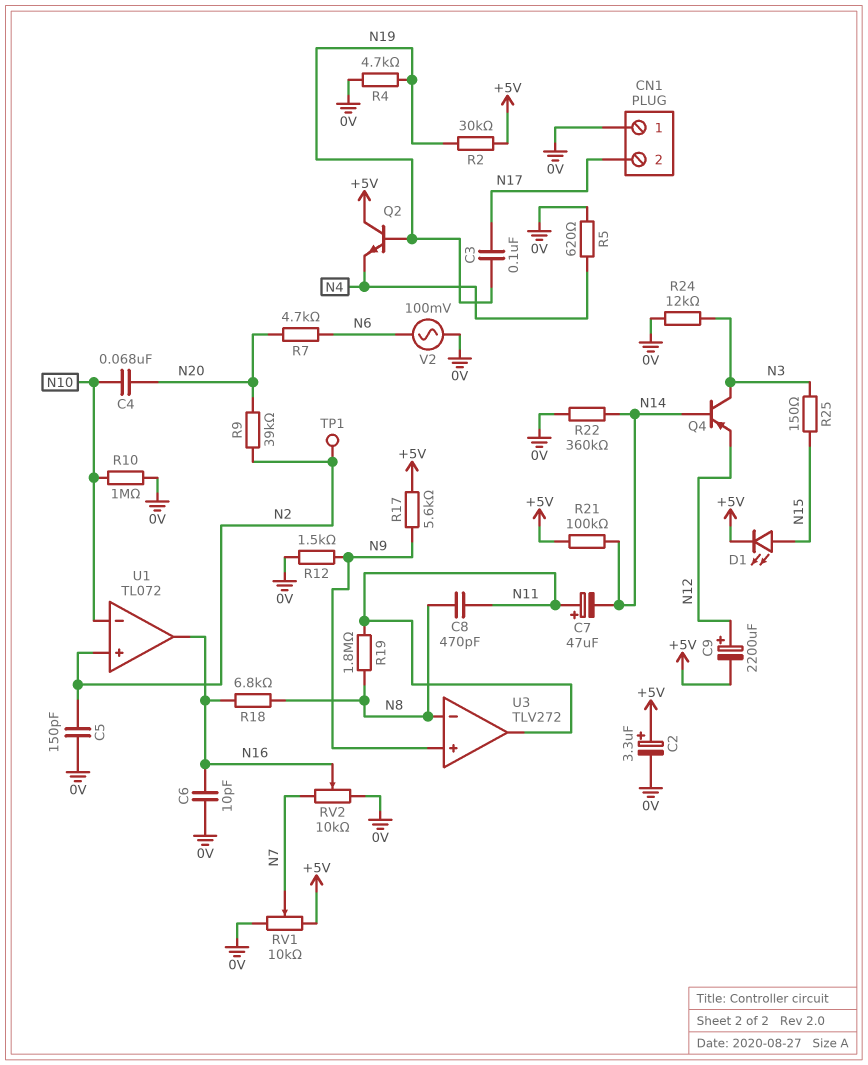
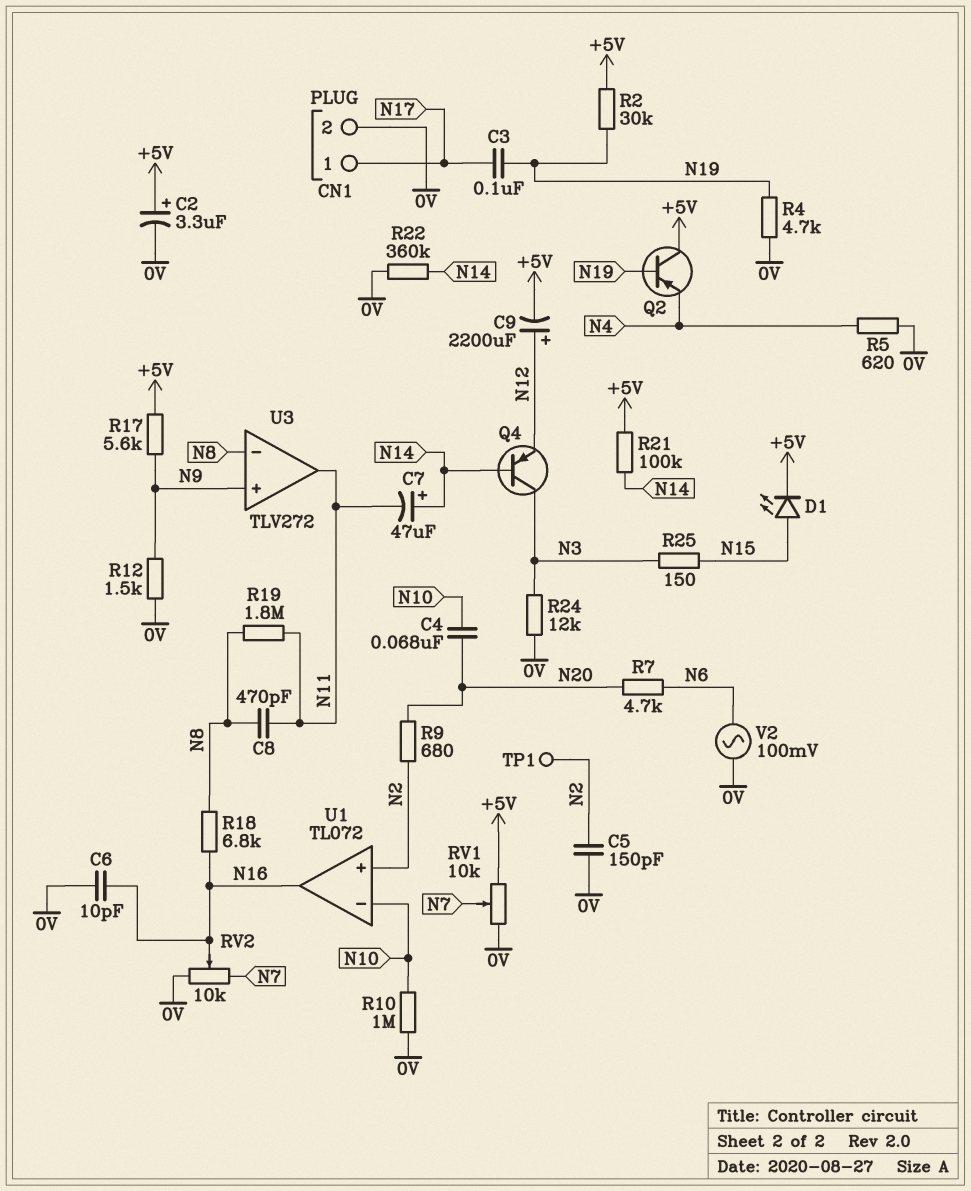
C7: 47uF (plus N11, minus N14) -> 47uF (plus N14, minus N11)
CN1 pin 1: 0V -> N17
CN1 pin 2: N17 -> 0V
Q2: NPN (B N19, C +5V, E N4) -> PNP (B N19, C +5V, E N4)
R9: 39k (N2, N20) -> 680 (N2, N20)

